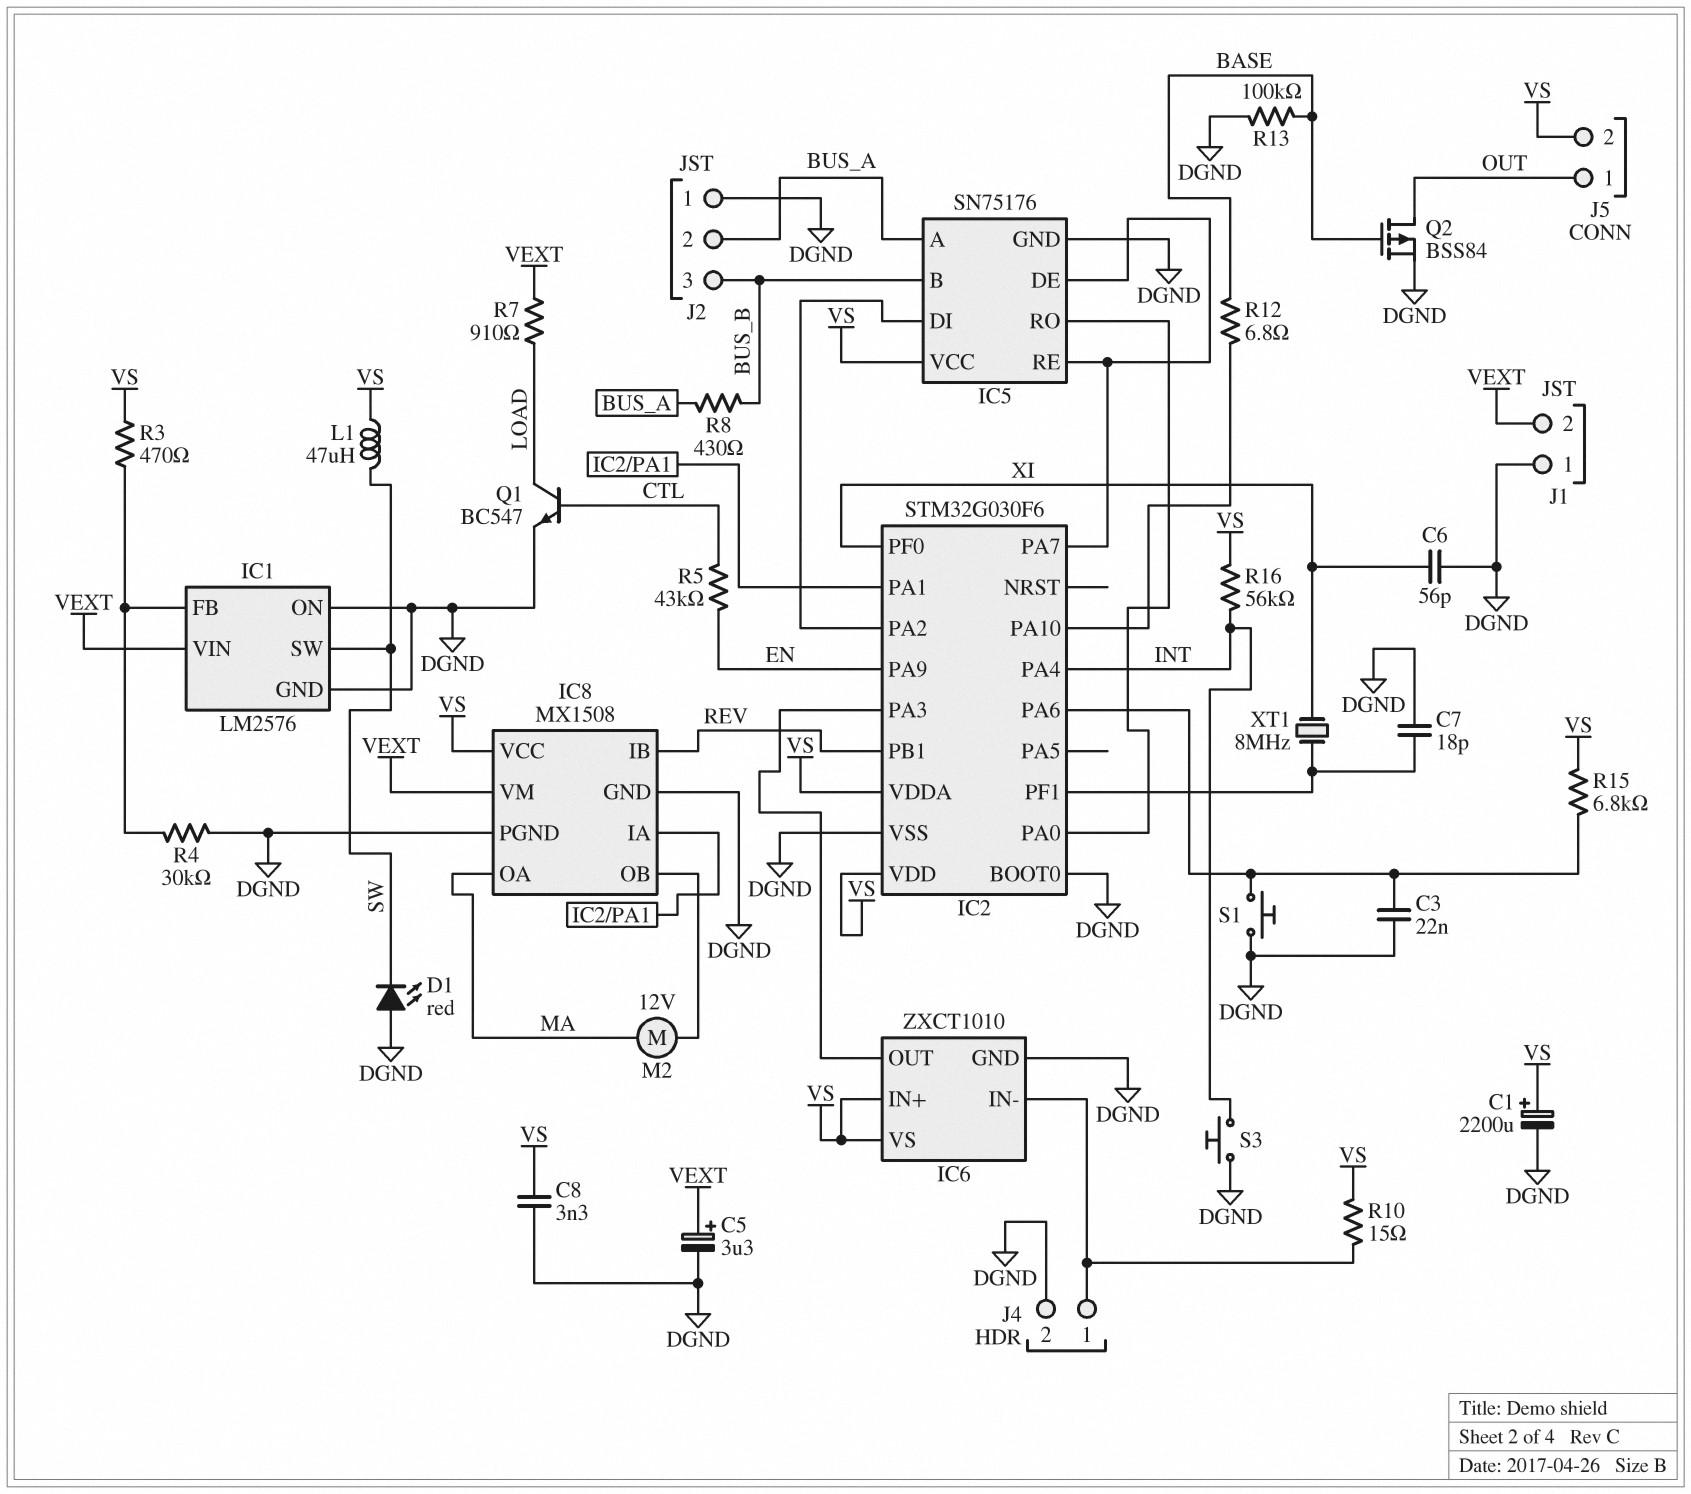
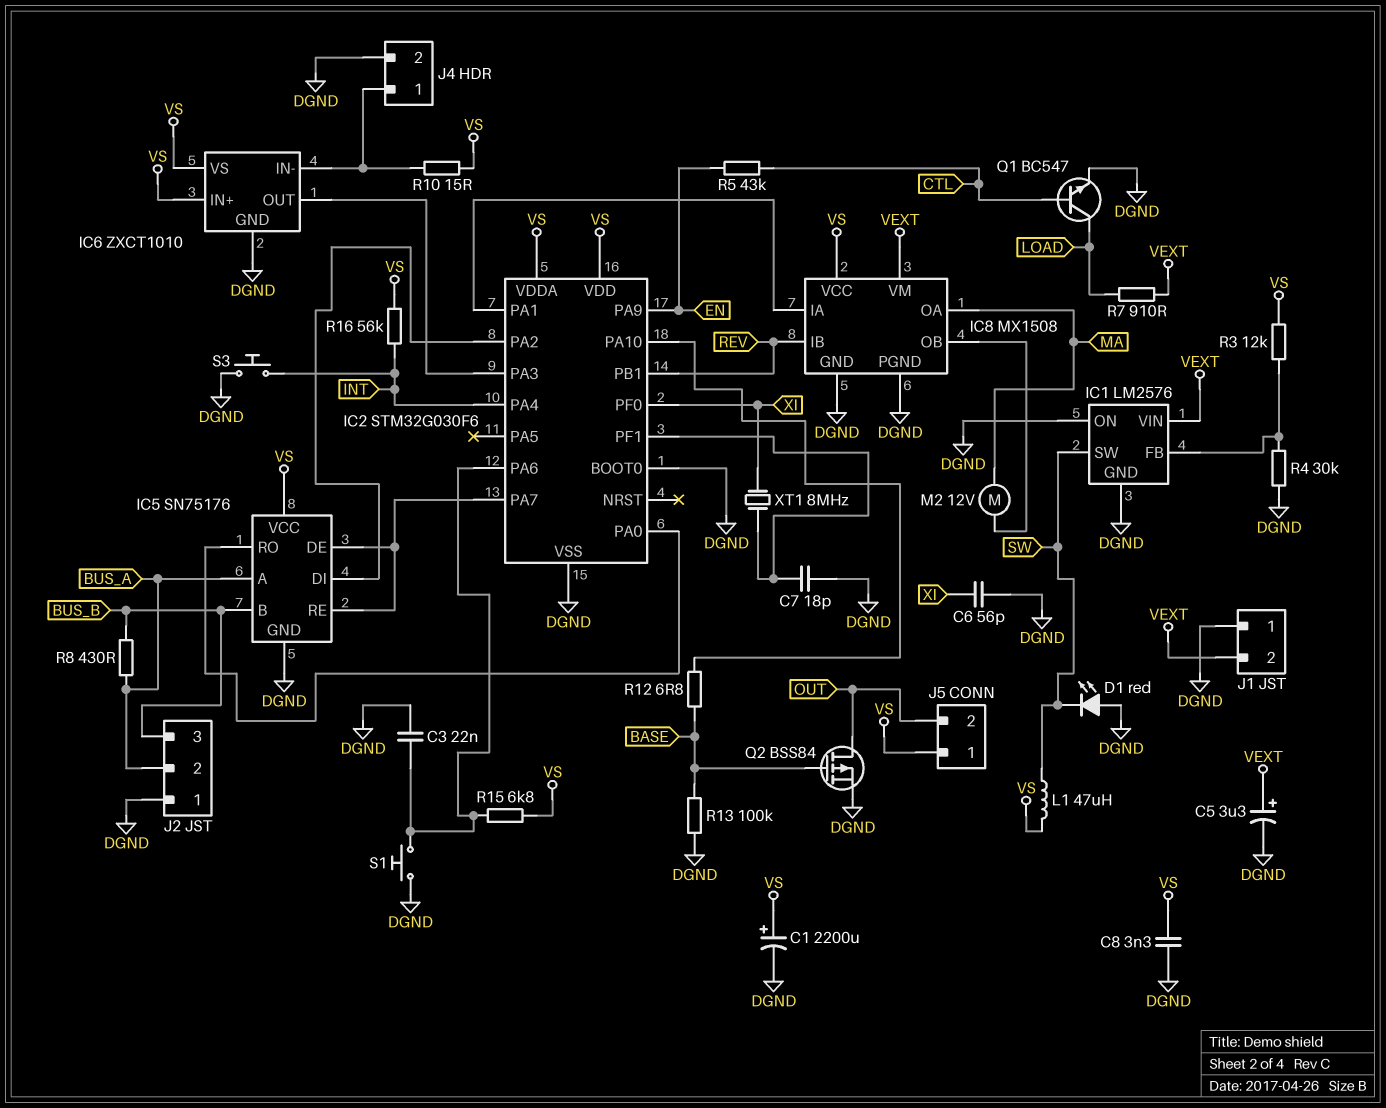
J5 pin 1: OUT -> VS
J5 pin 2: VS -> OUT
R3: 470 (IC1/FB, VS) -> 12k (IC1/FB, VS)

